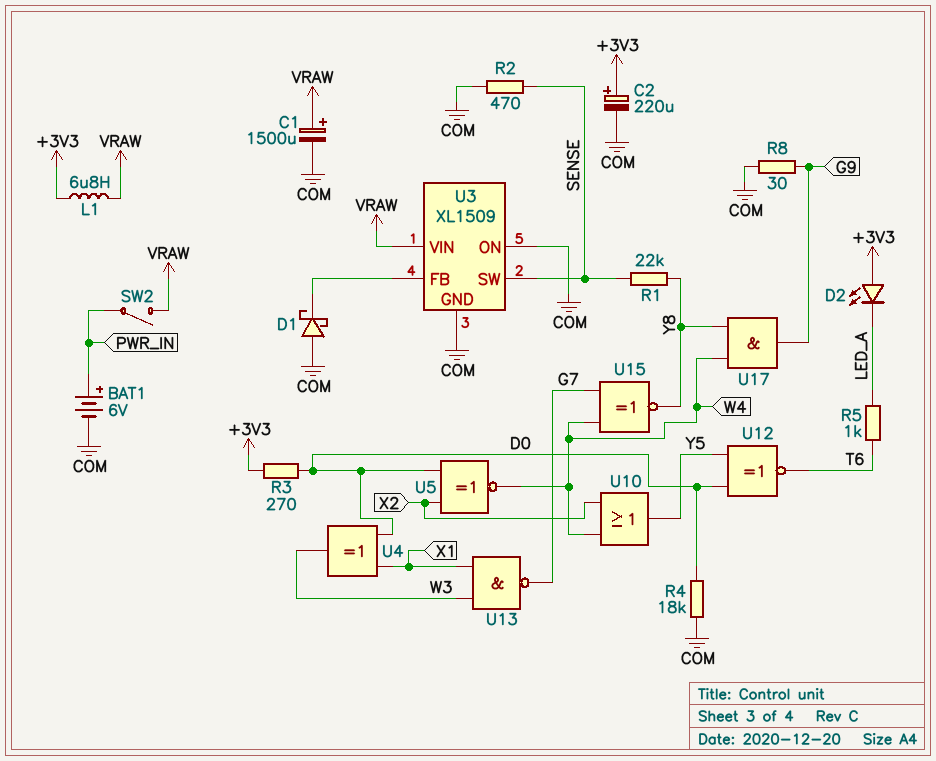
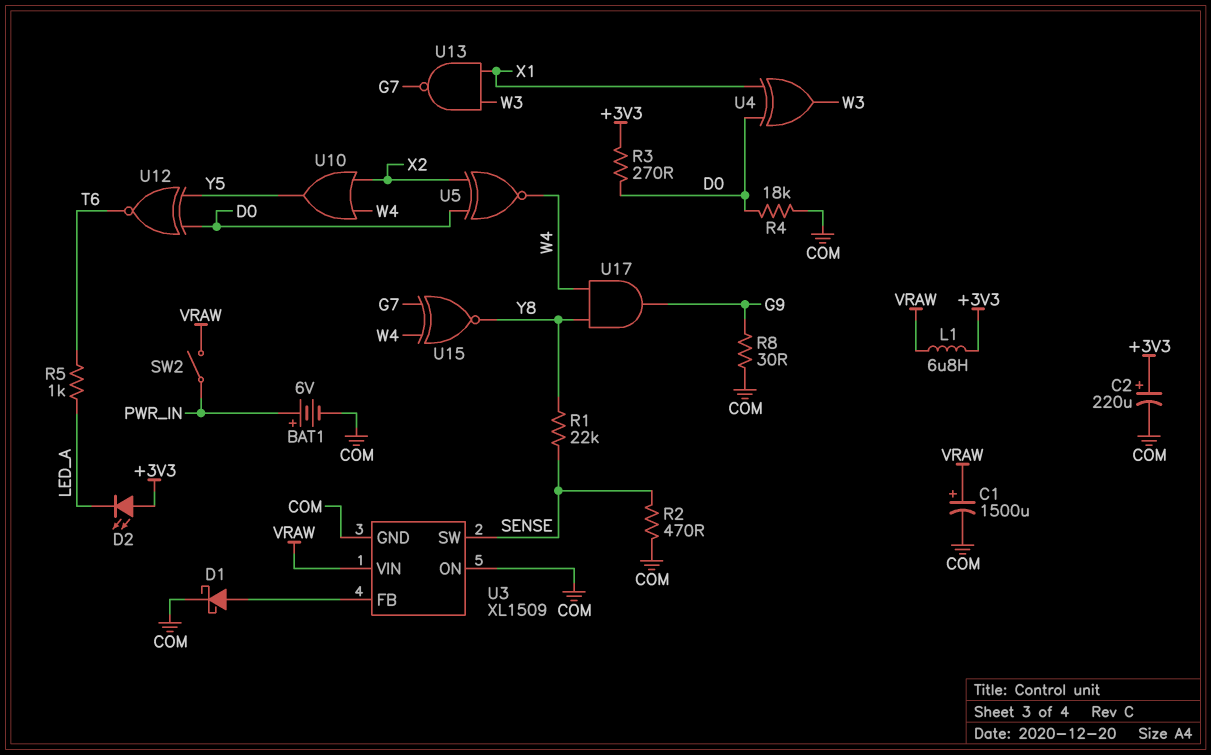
D1: schottky (A COM, K U3/FB) -> schottky (A U3/FB, K COM)

